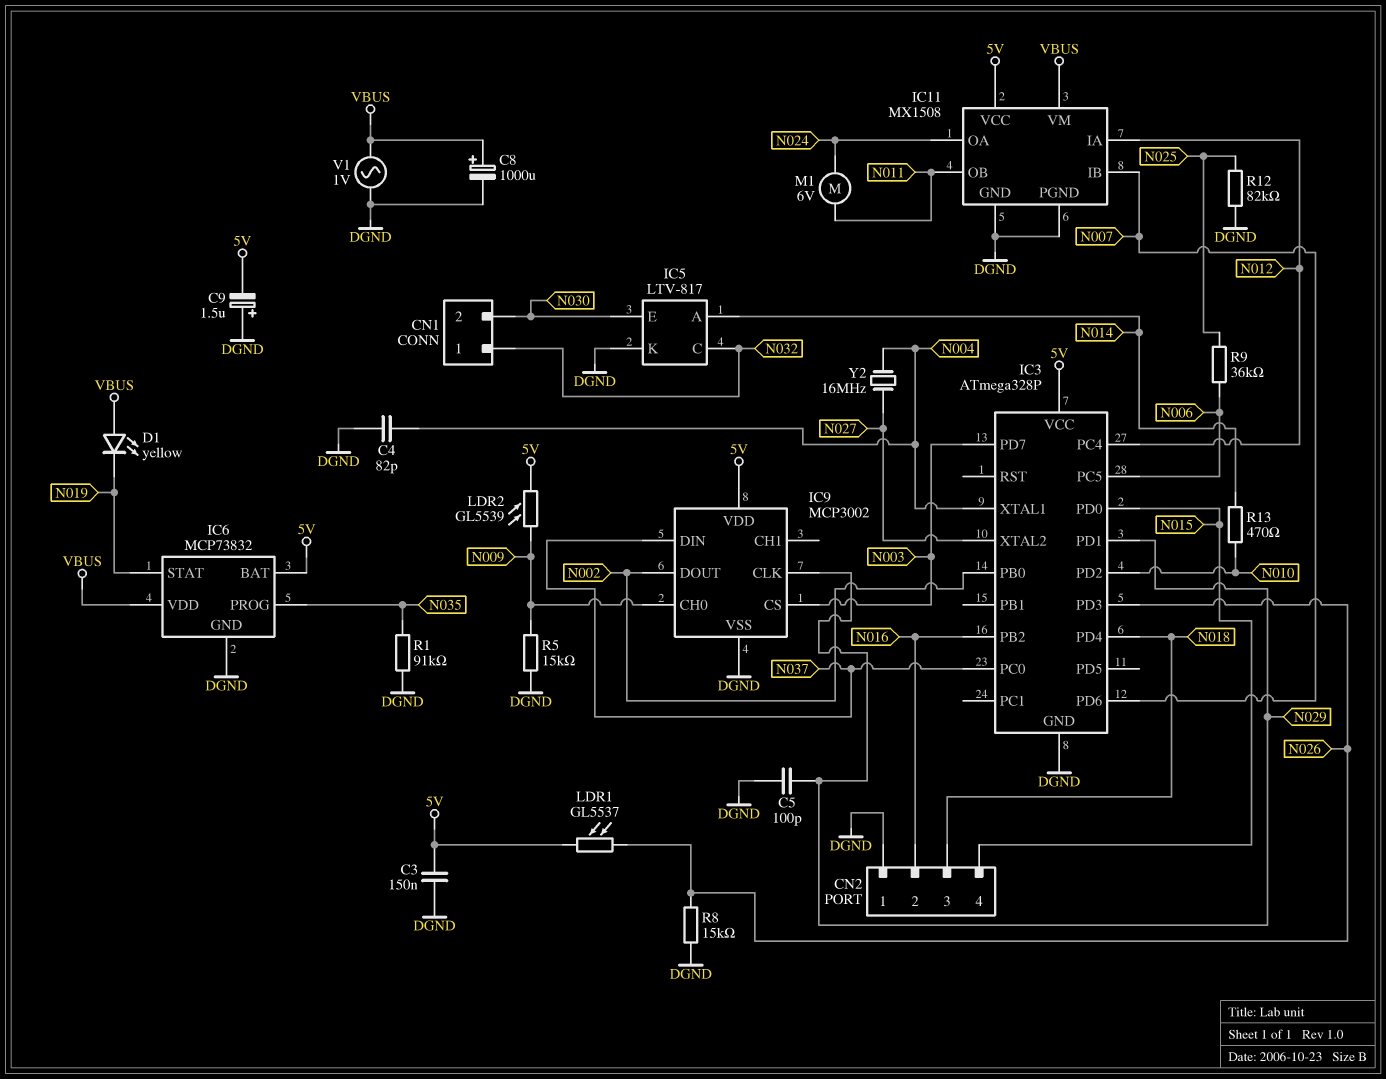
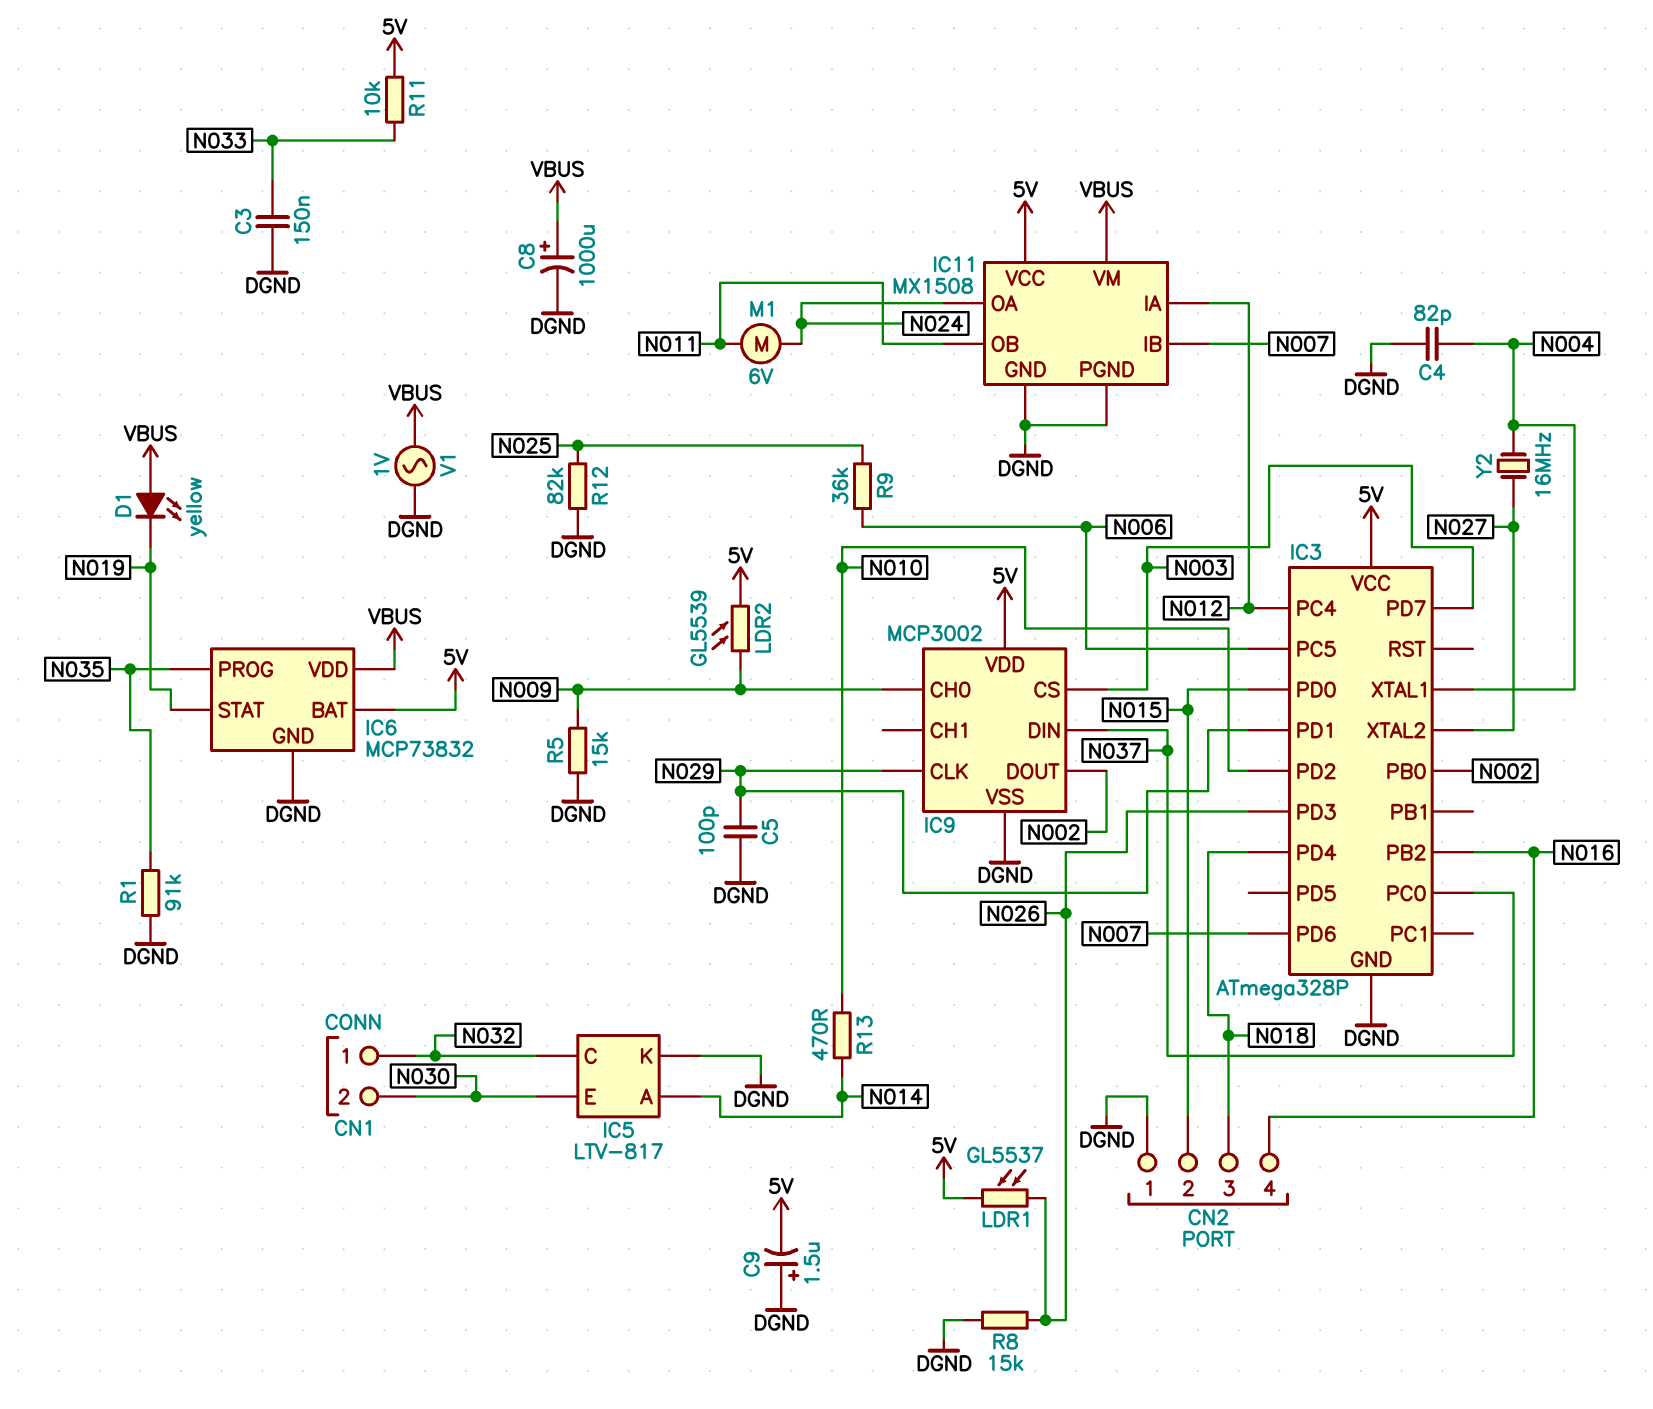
C3: 150nF (5V, DGND) -> 150nF (DGND, N033)
CN2 pin 2: N016 -> N015
CN2 pin 4: N015 -> N016
R11: none -> 10k (5V, N033)

